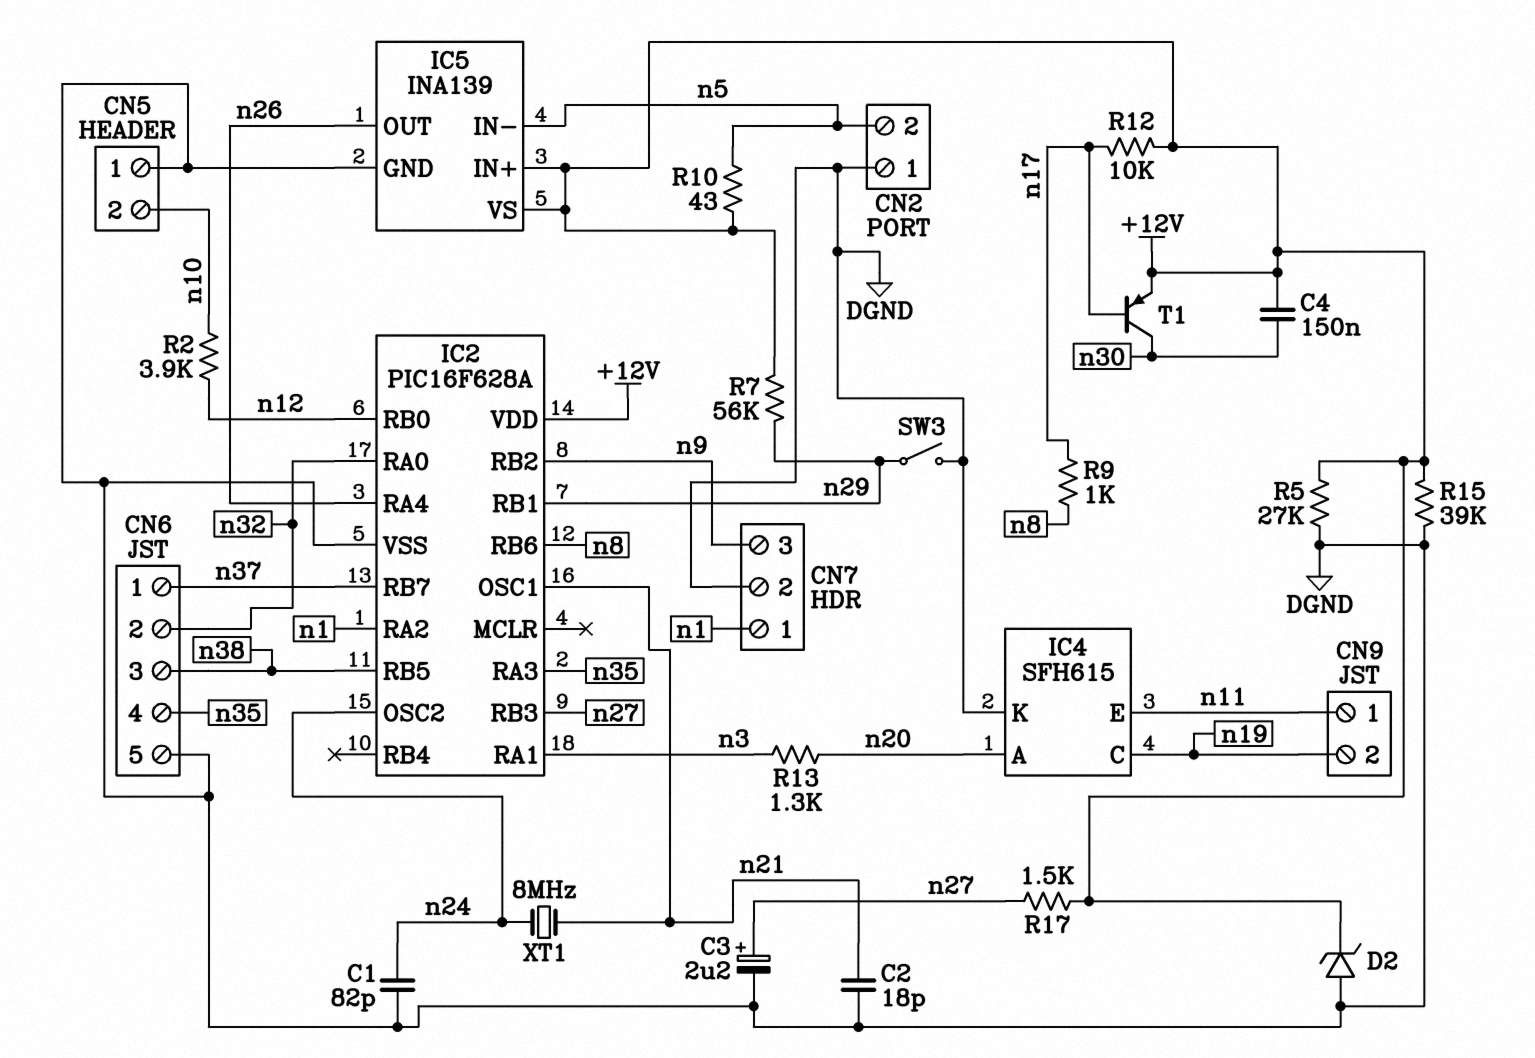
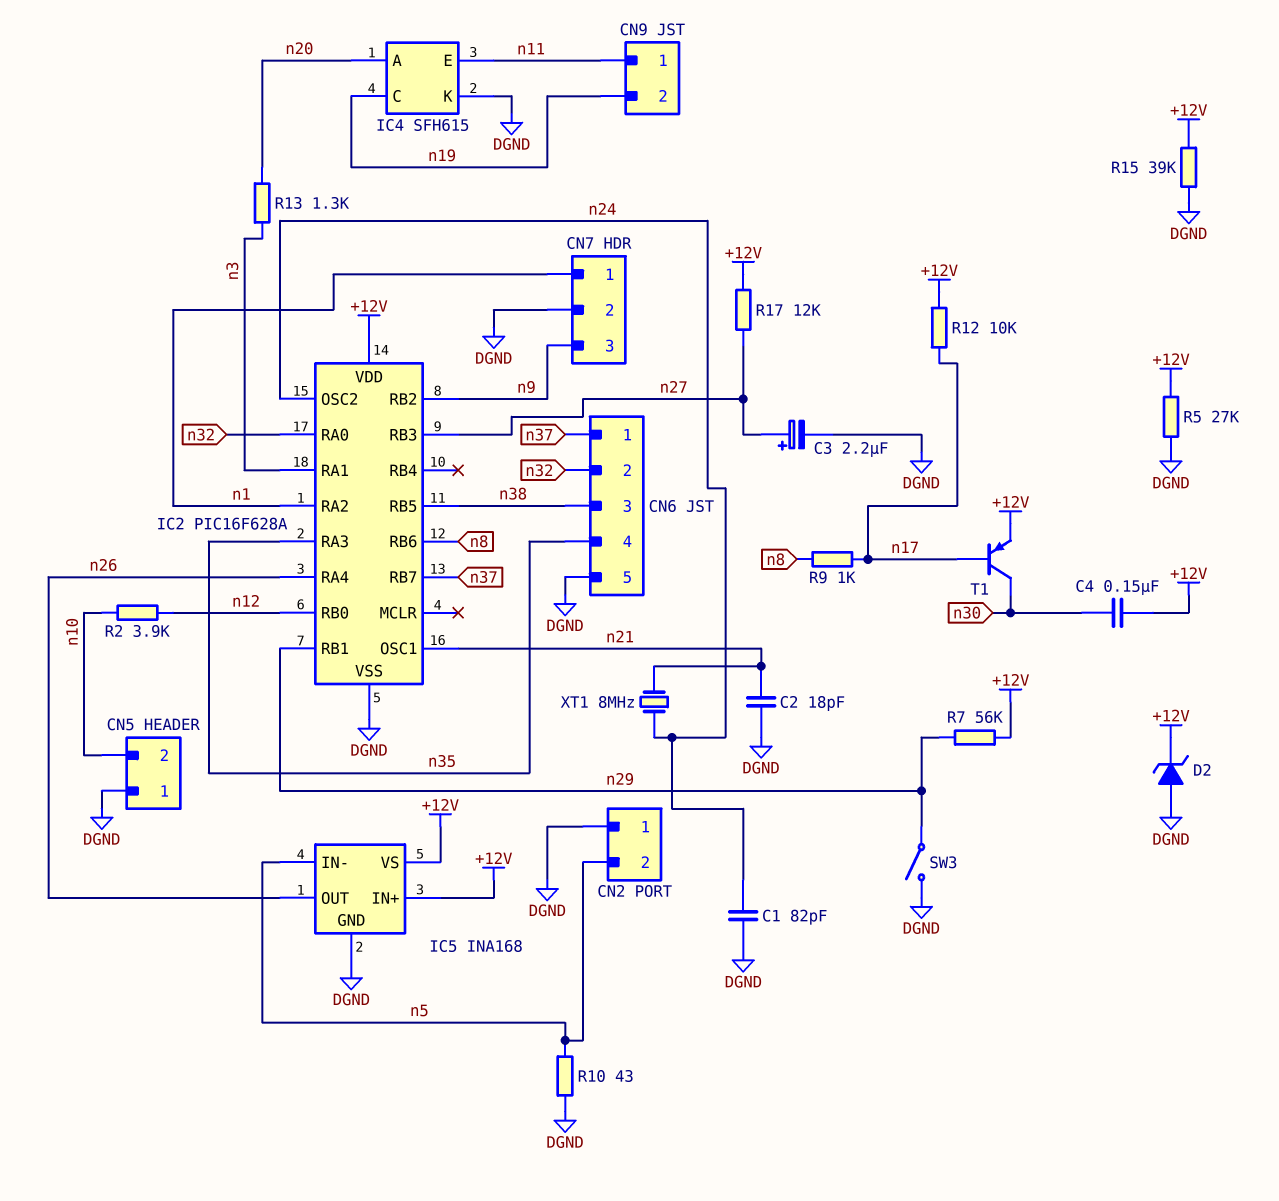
IC5: INA139 -> INA168
R10: 43 (+12V, n5) -> 43 (DGND, n5)
R17: 1.5k (+12V, n27) -> 12k (+12V, n27)

